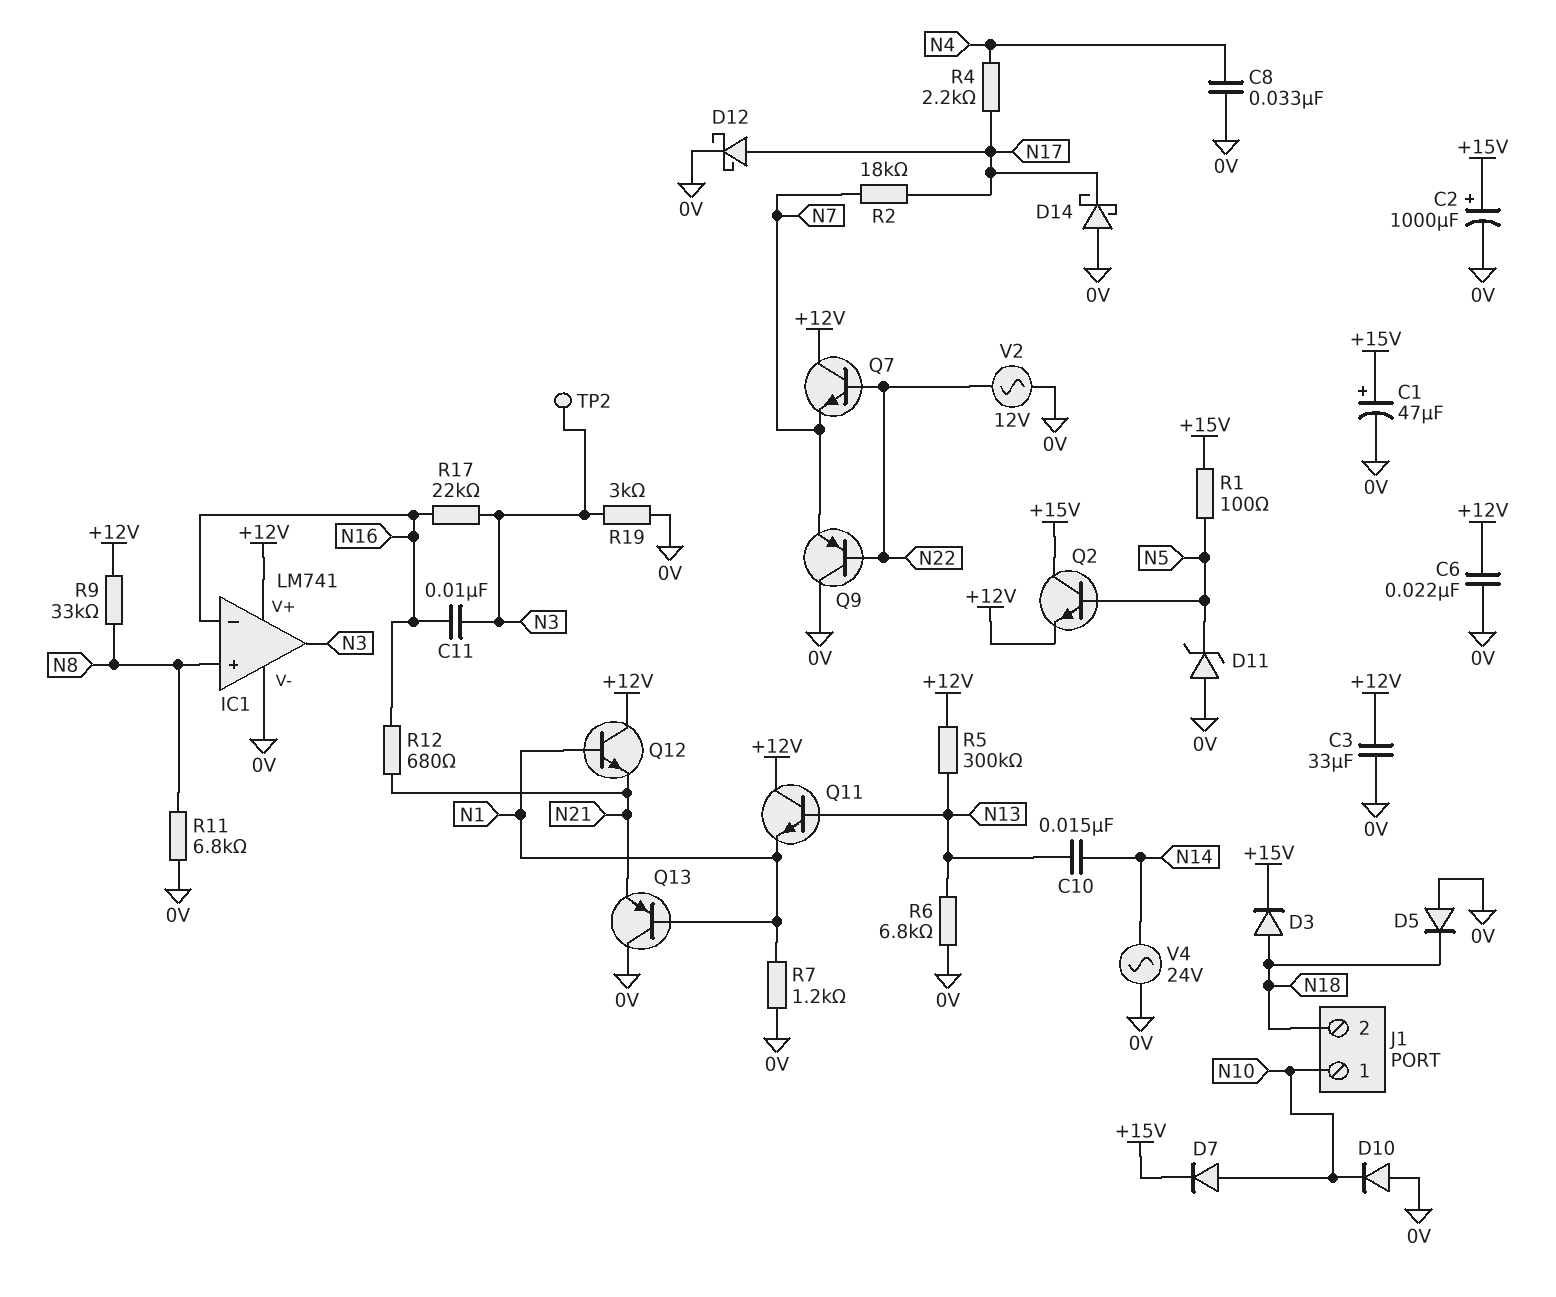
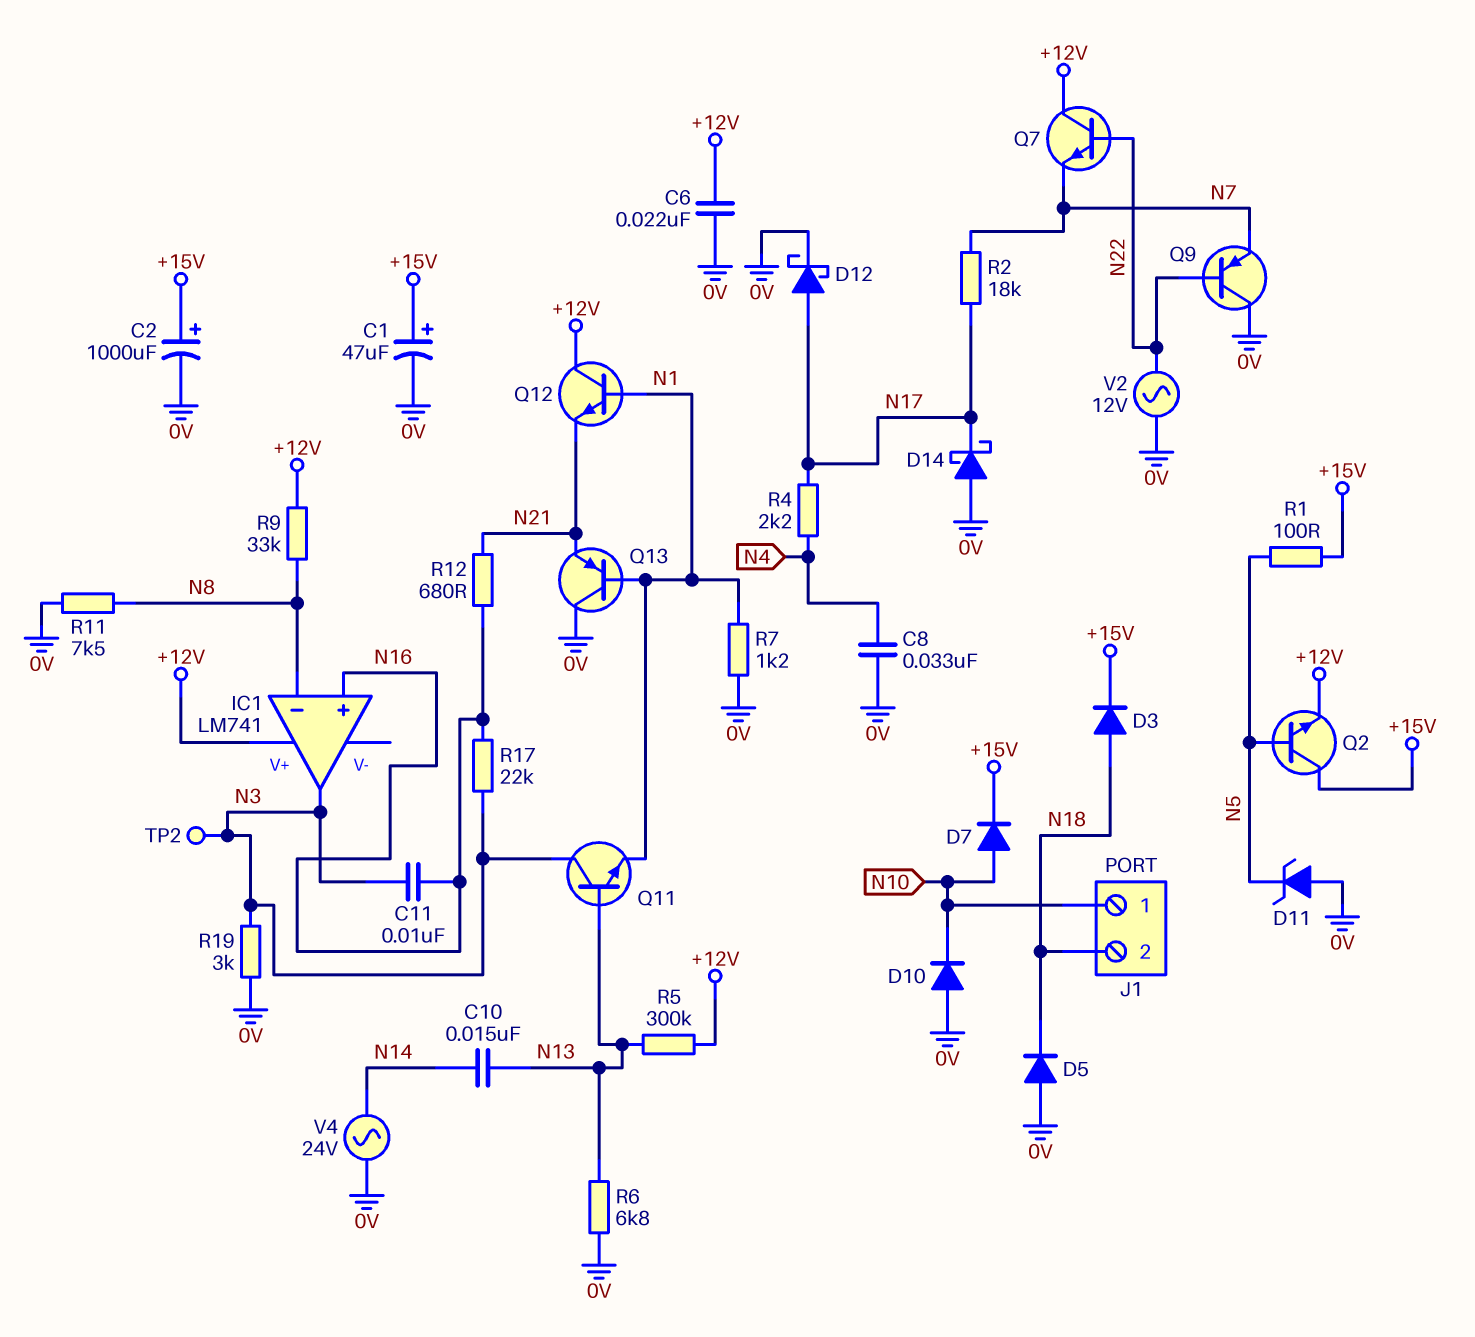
C3: 33uF (+12V, 0V) -> none
IC1 pin V-: 0V -> none
IC1 pin in+: N8 -> N16
IC1 pin in-: N16 -> N8
Q11: NPN (B N13, C +12V, E N1) -> NPN (B N13, C N3, E N1)
R11: 6.8k (0V, N8) -> 7.5k (0V, N8)

